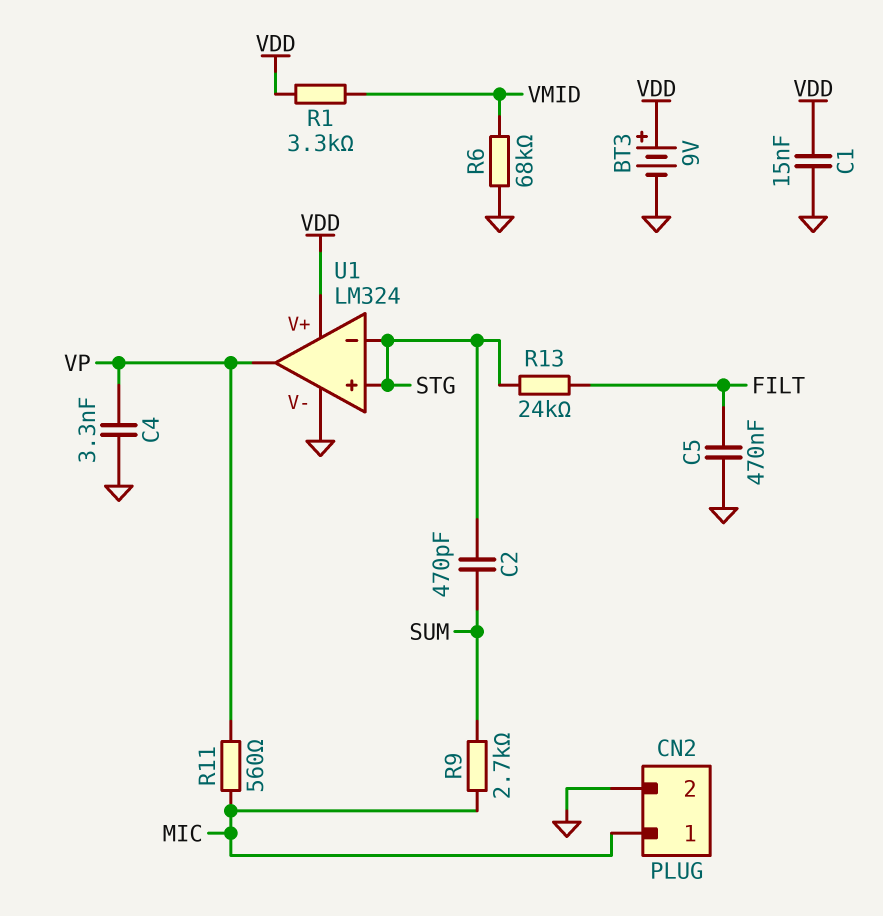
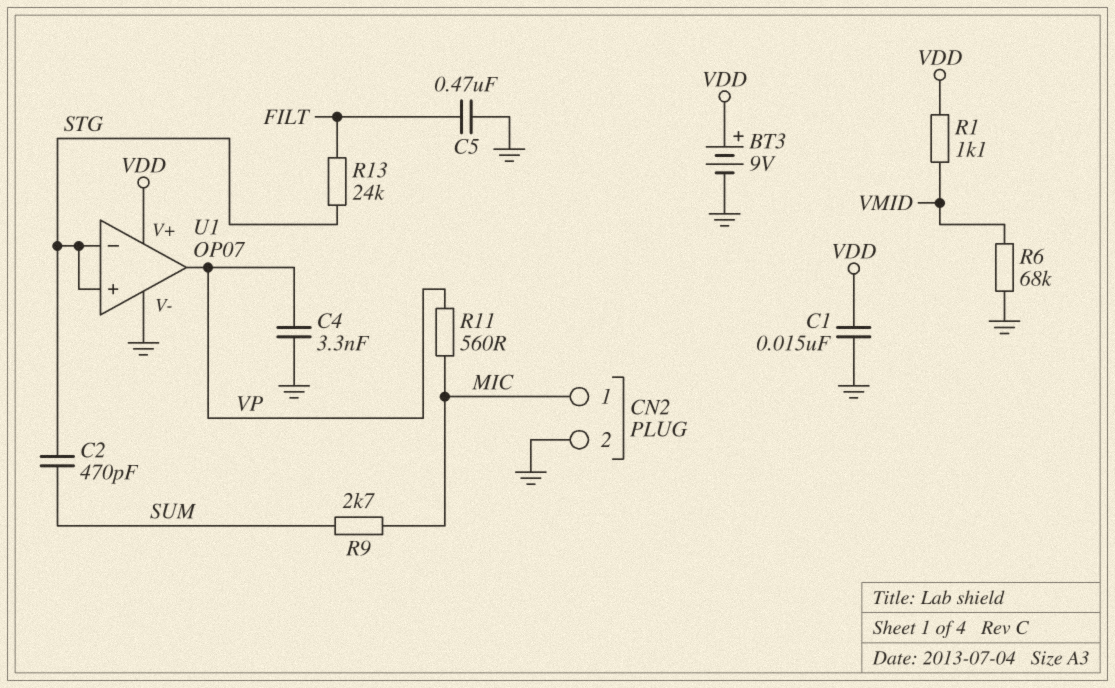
R1: 3.3k (VDD, VMID) -> 1.1k (VDD, VMID)
U1: LM324 -> OP07

